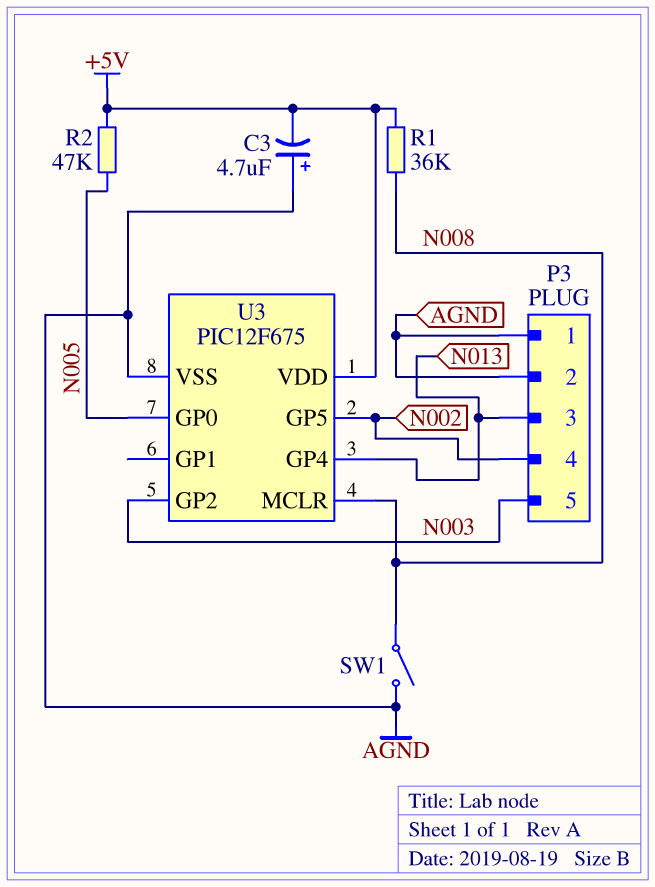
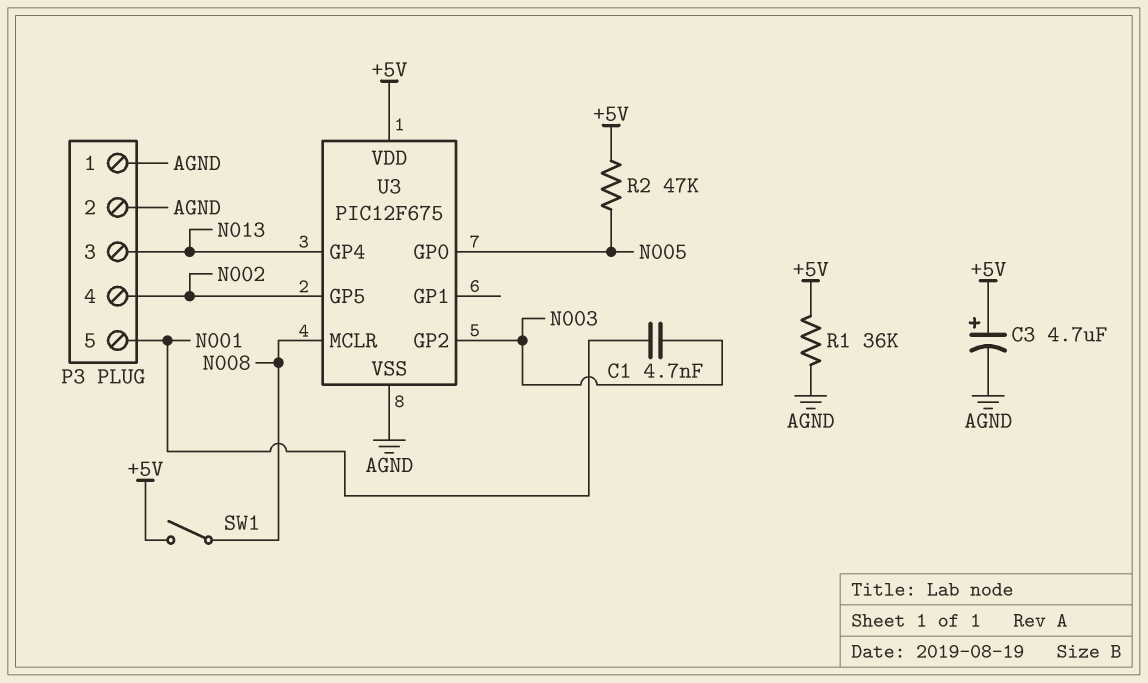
C1: none -> 4.7nF (N001, N003)
C3: 4.7uF (plus AGND, minus +5V) -> 4.7uF (plus +5V, minus AGND)
P3 pin 5: N003 -> N001
R1: 36k (+5V, N008) -> 36k (+5V, AGND)
SW1: switch (AGND, N008) -> switch (+5V, N008)

